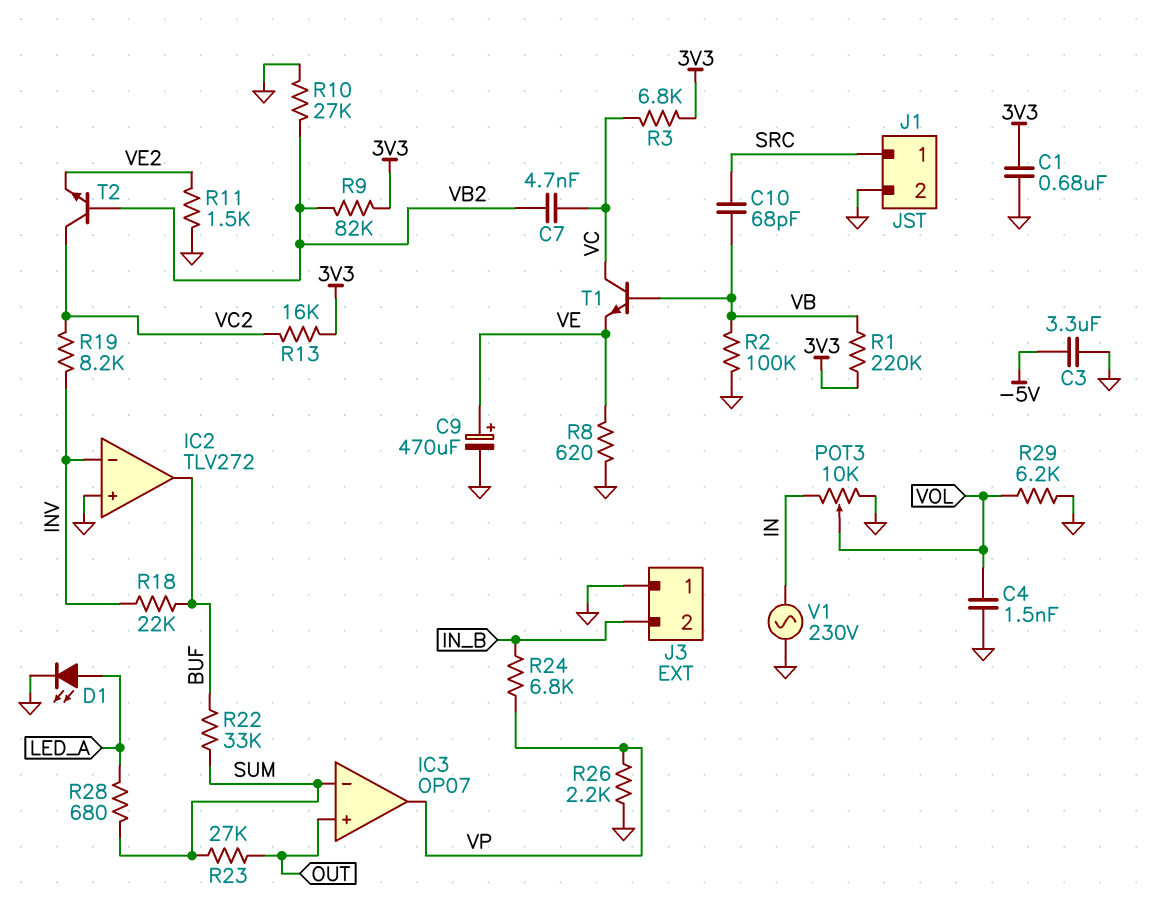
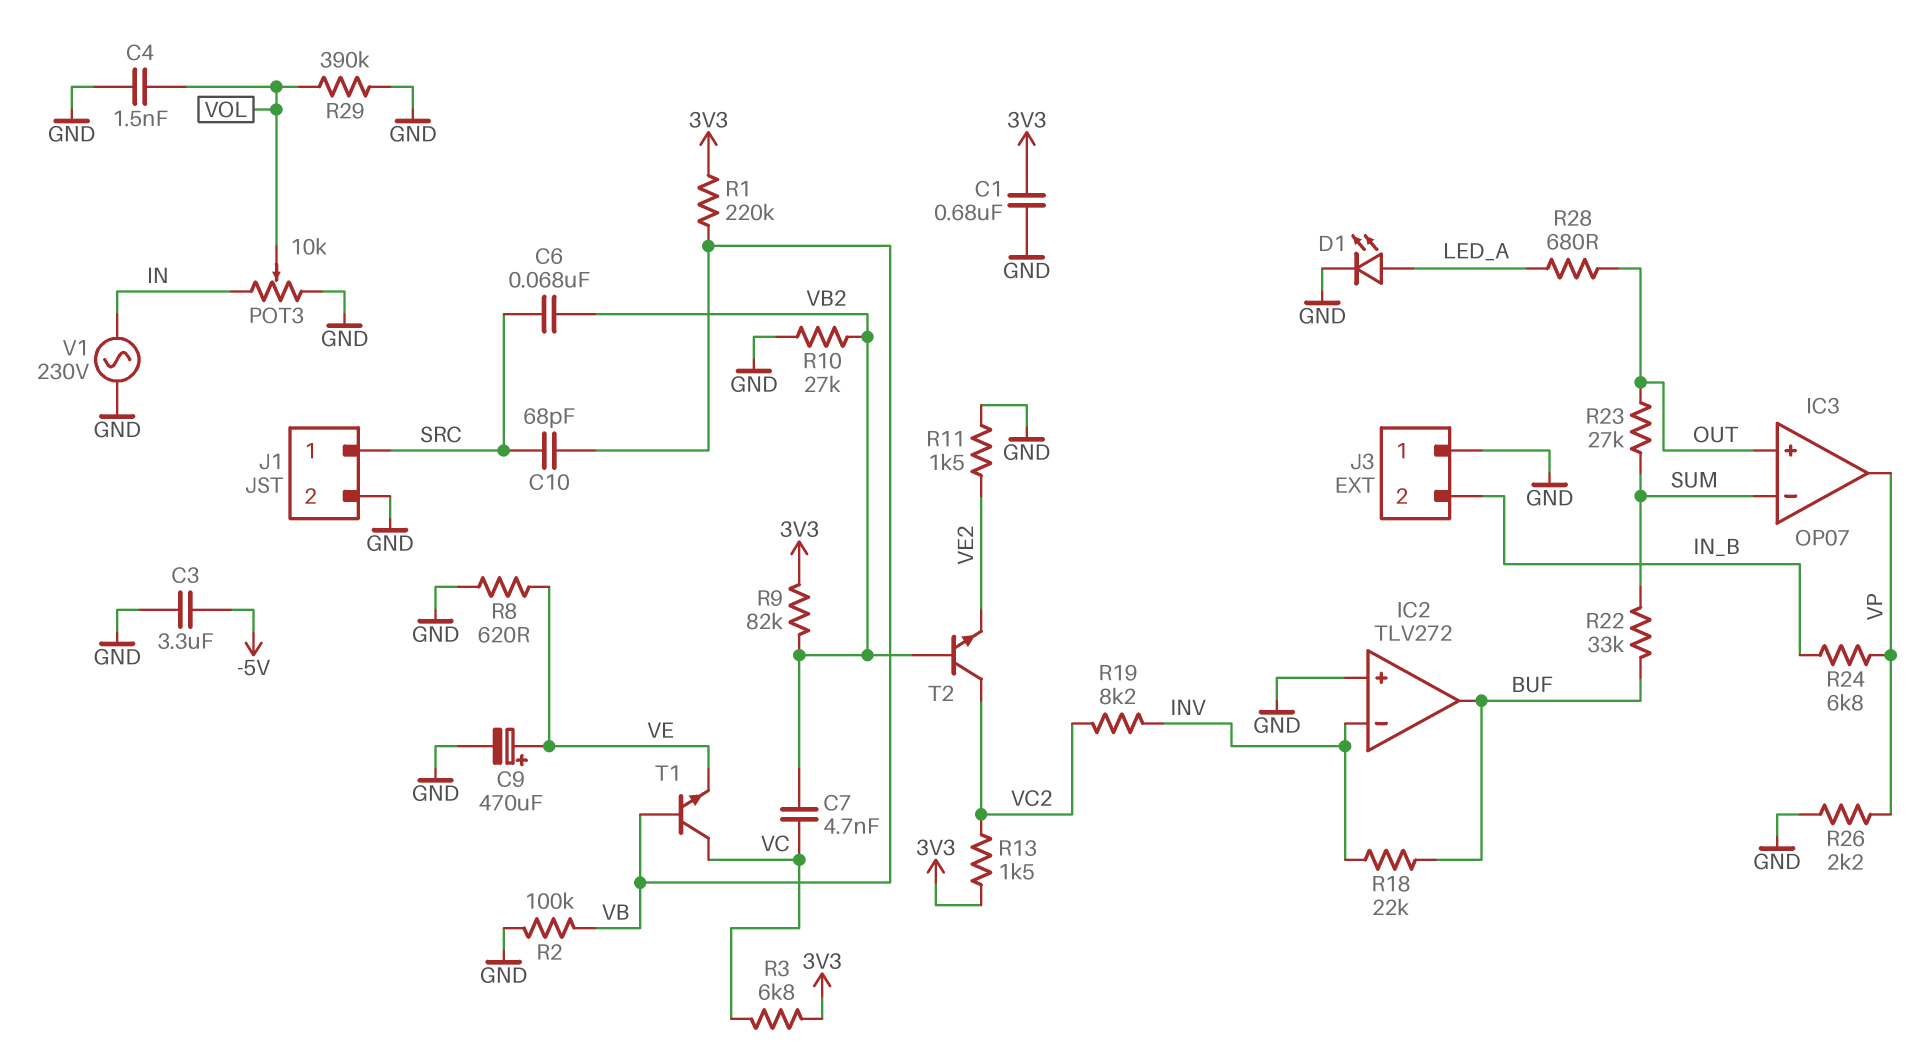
C6: none -> 68nF (SRC, VB2)
R13: 16k (3V3, VC2) -> 1.5k (3V3, VC2)
R28: 680 (LED_A, SUM) -> 680 (LED_A, OUT)
R29: 6.2k (GND, VOL) -> 390k (GND, VOL)

